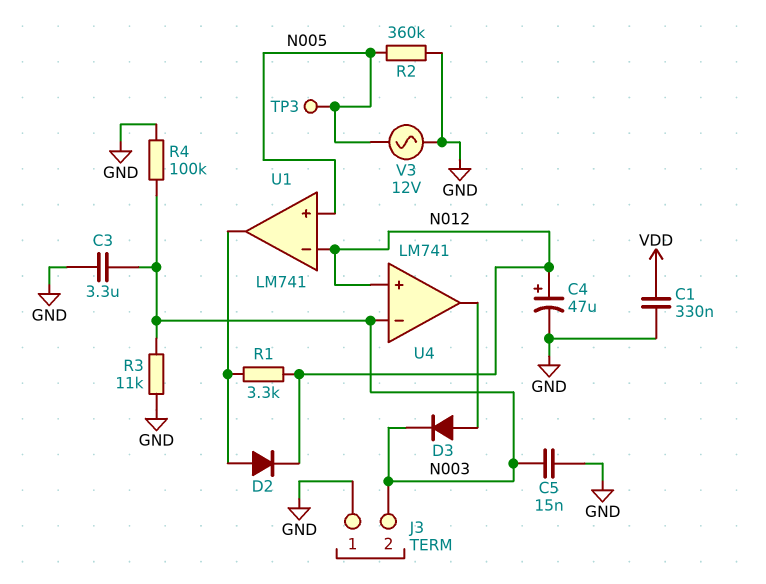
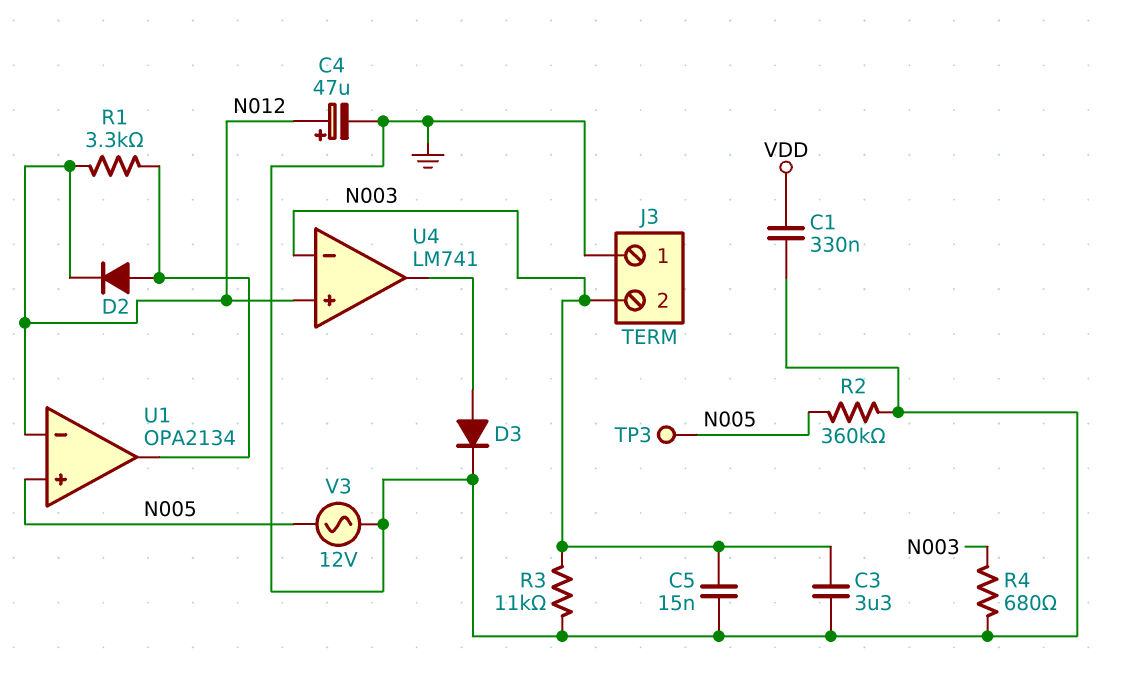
D3: diode (A U4/out, K N003) -> diode (A U4/out, K GND)
R4: 100k (GND, N003) -> 680 (GND, N003)
U1: LM741 -> OPA2134

